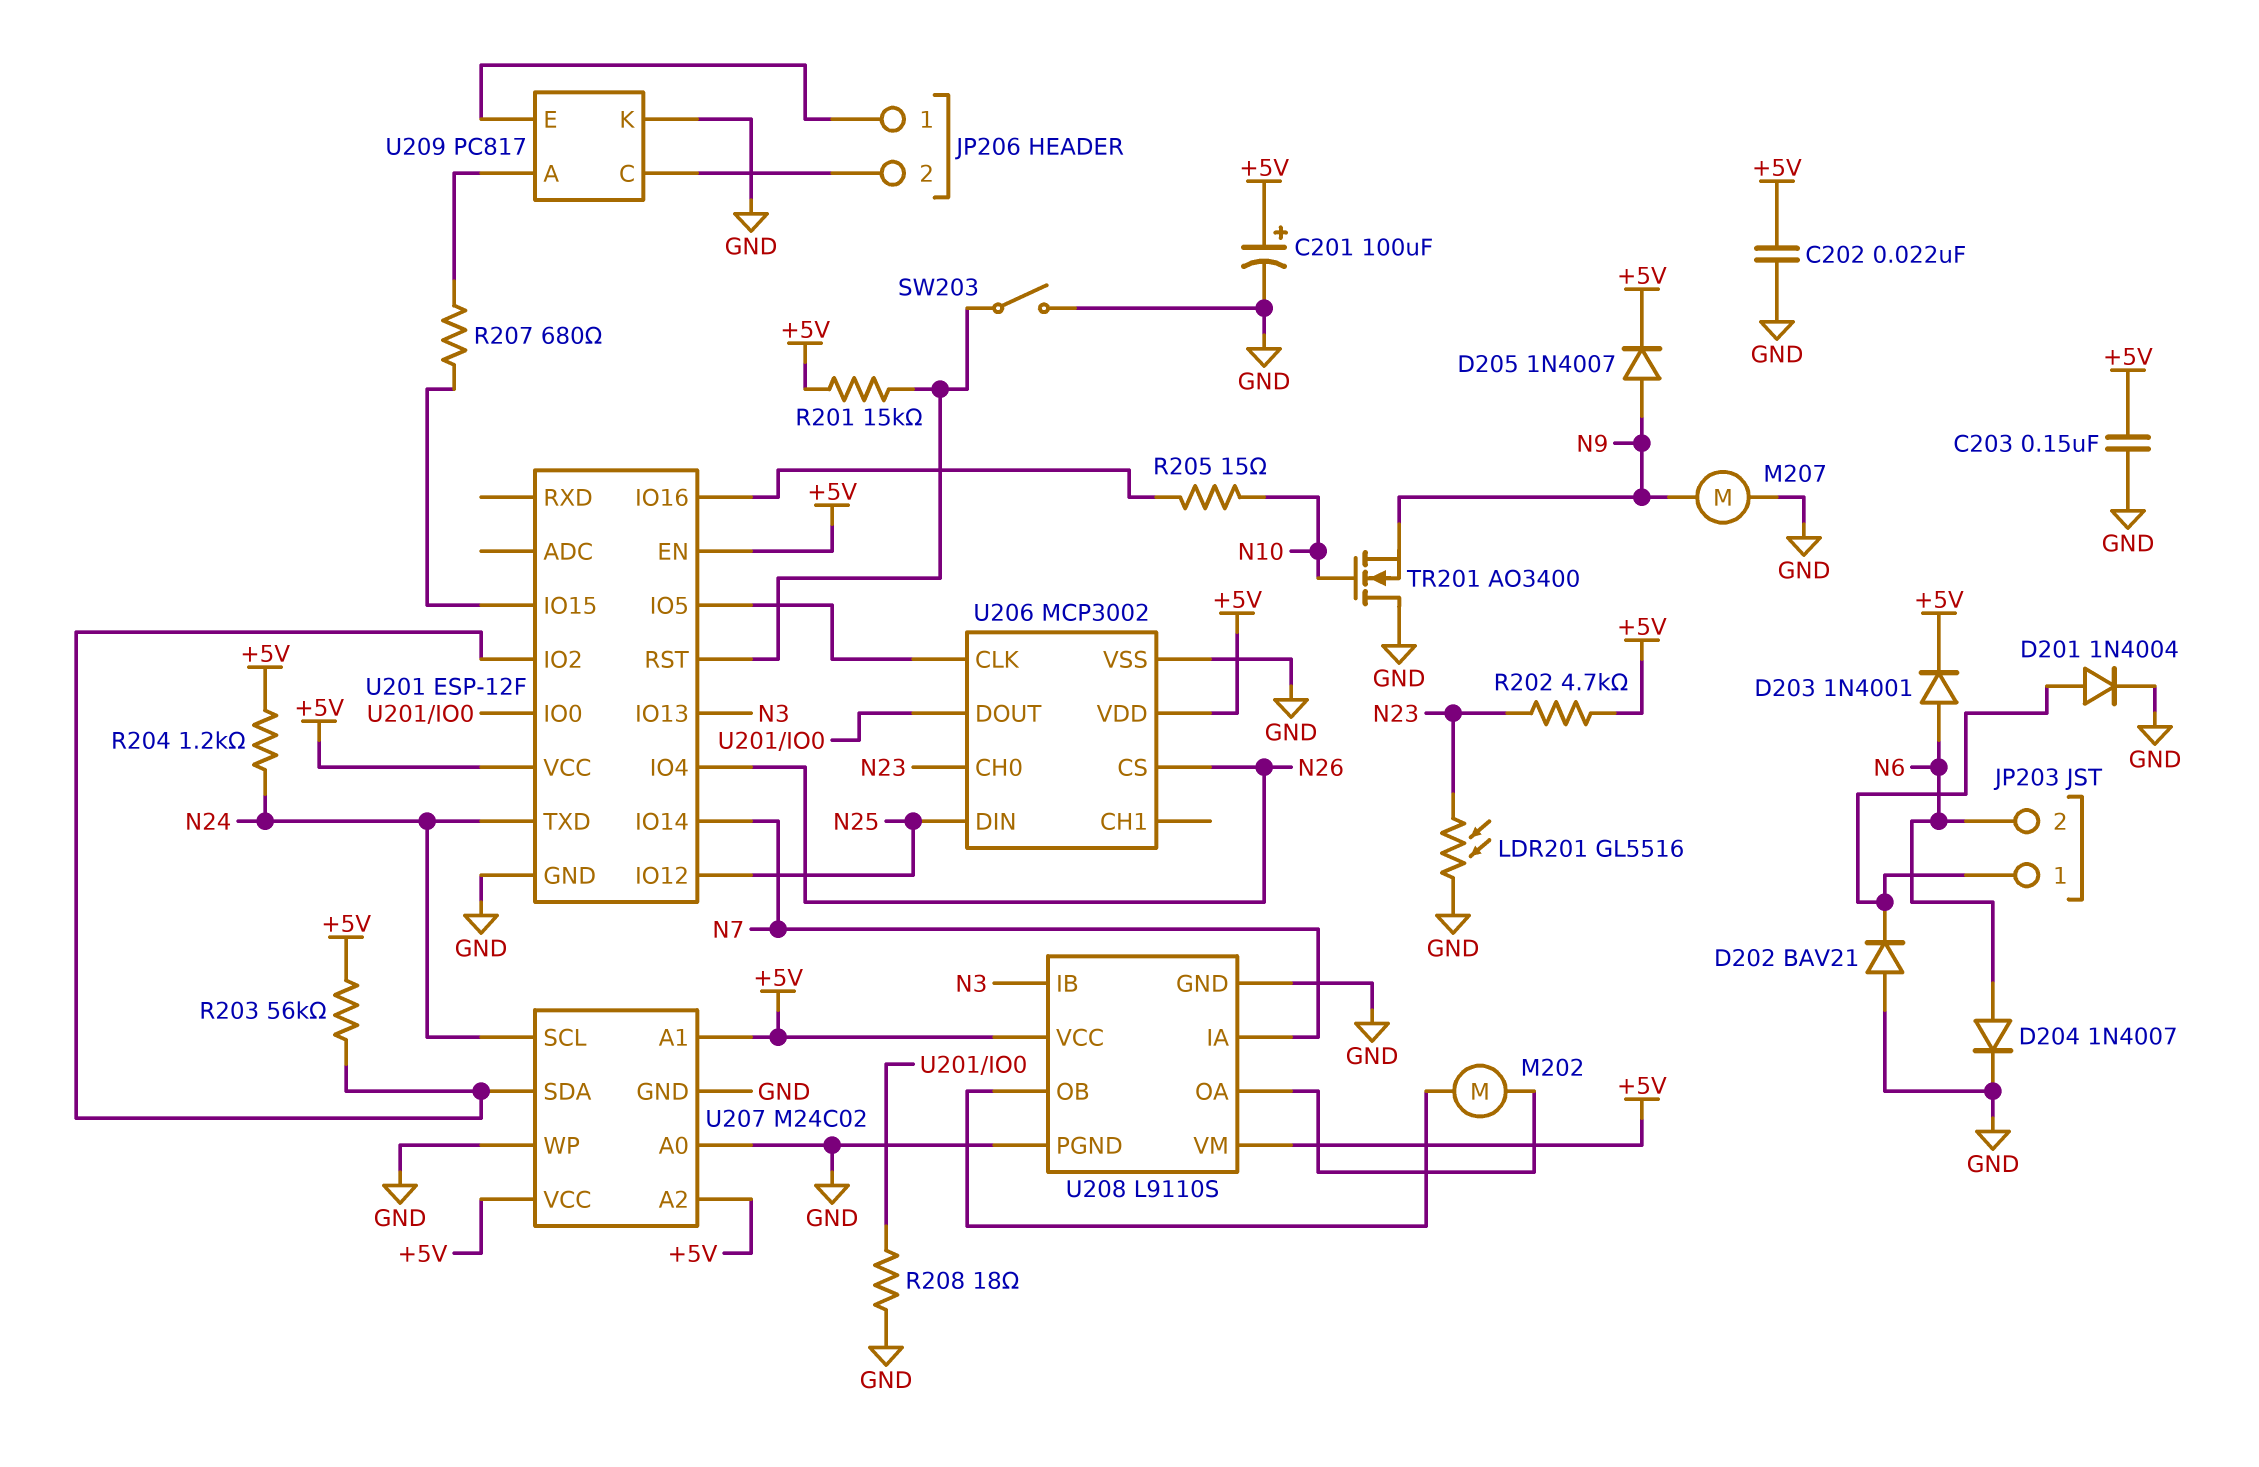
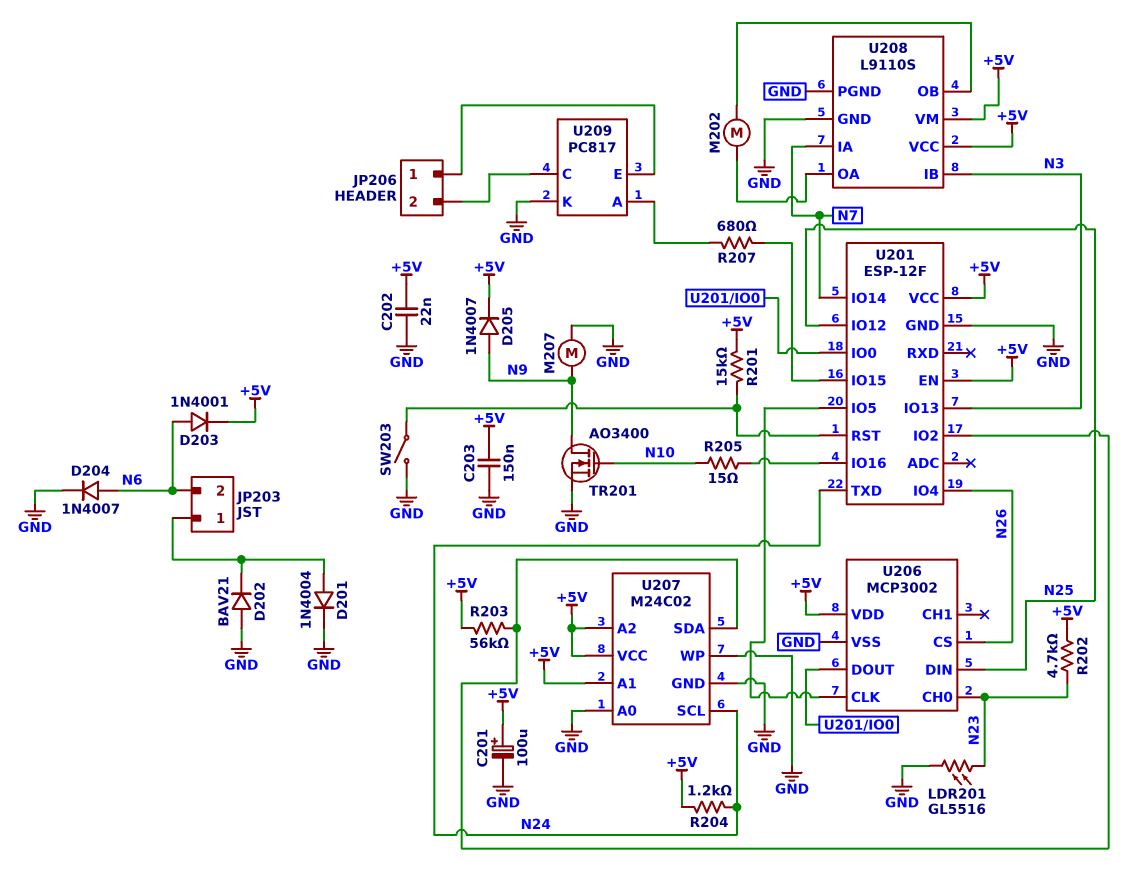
R208: 18 (GND, U201/IO0) -> none
TR201: NMOS AO3400 (G N10, D GND, S N9) -> NMOS AO3400 (G N10, D N9, S GND)

